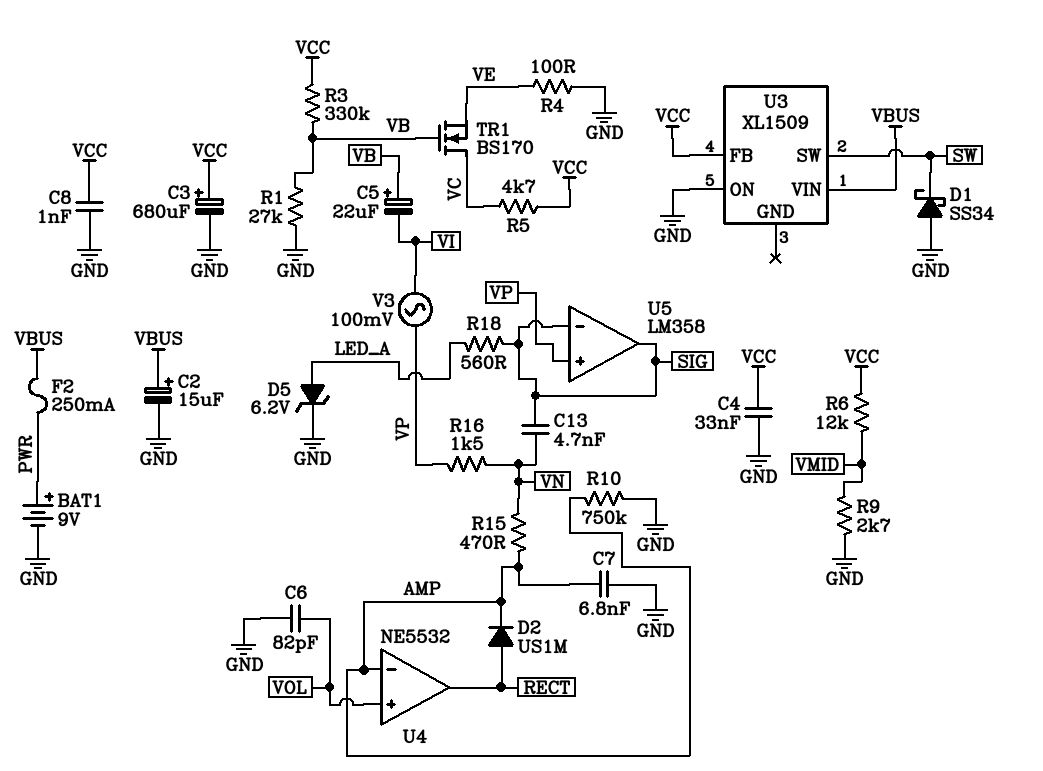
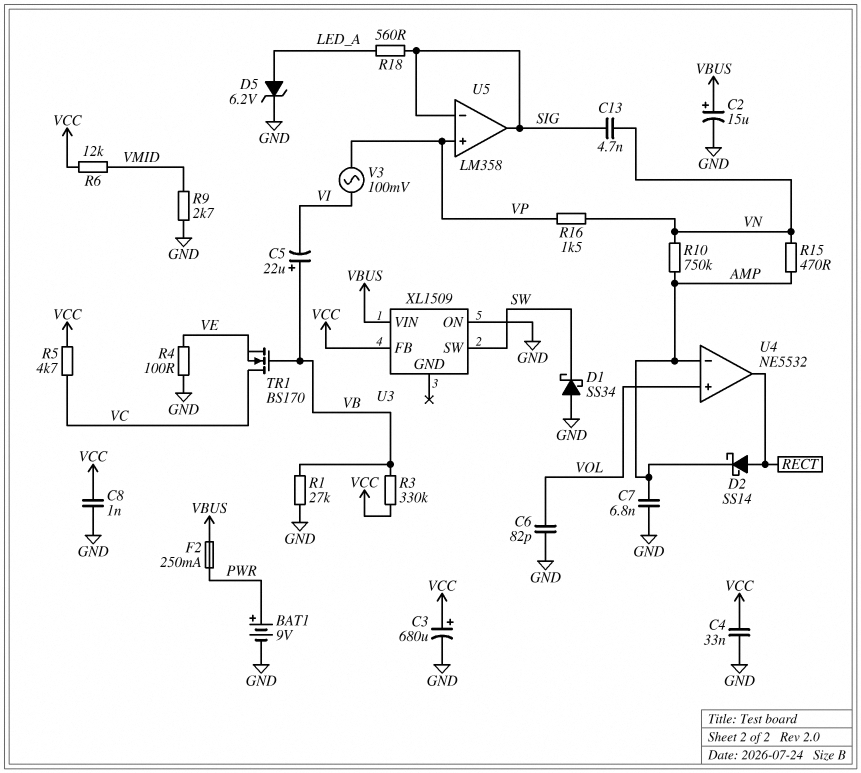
D2: diode US1M (A RECT, K AMP) -> schottky SS14 (A RECT, K AMP)
R10: 750k (AMP, GND) -> 750k (AMP, VN)

